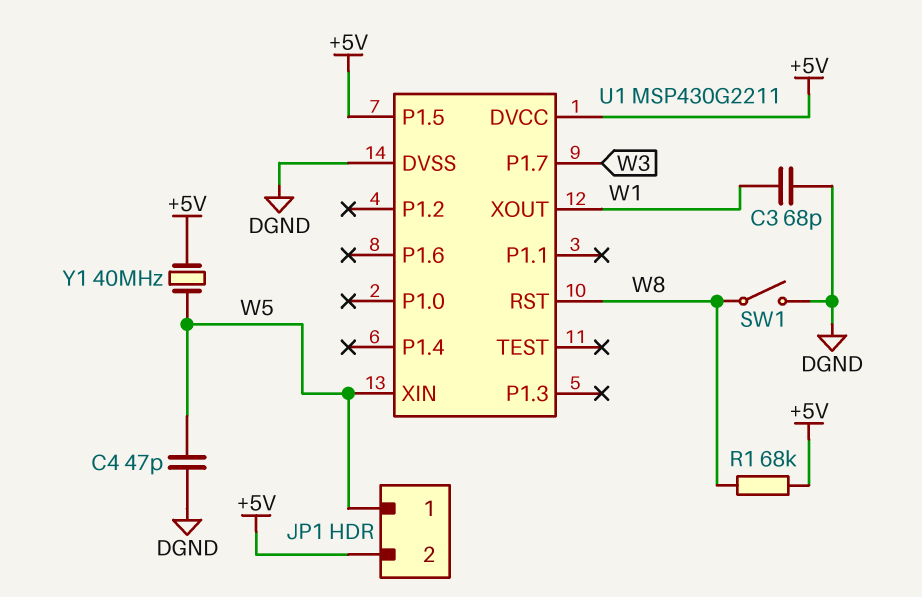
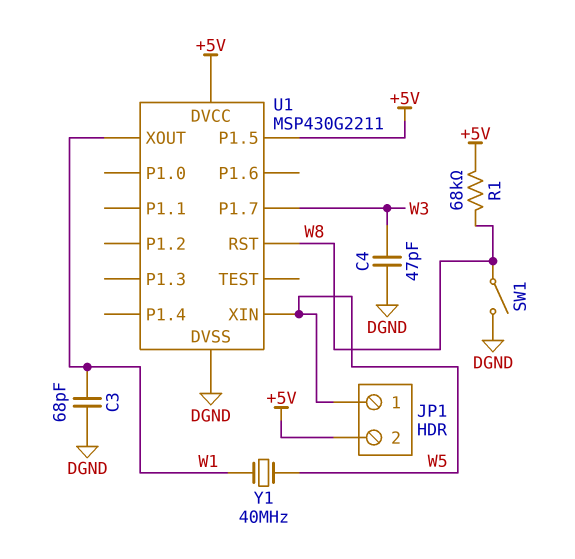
C4: 47pF (DGND, W5) -> 47pF (DGND, W3)
Y1: 40MHz (+5V, W5) -> 40MHz (W1, W5)

